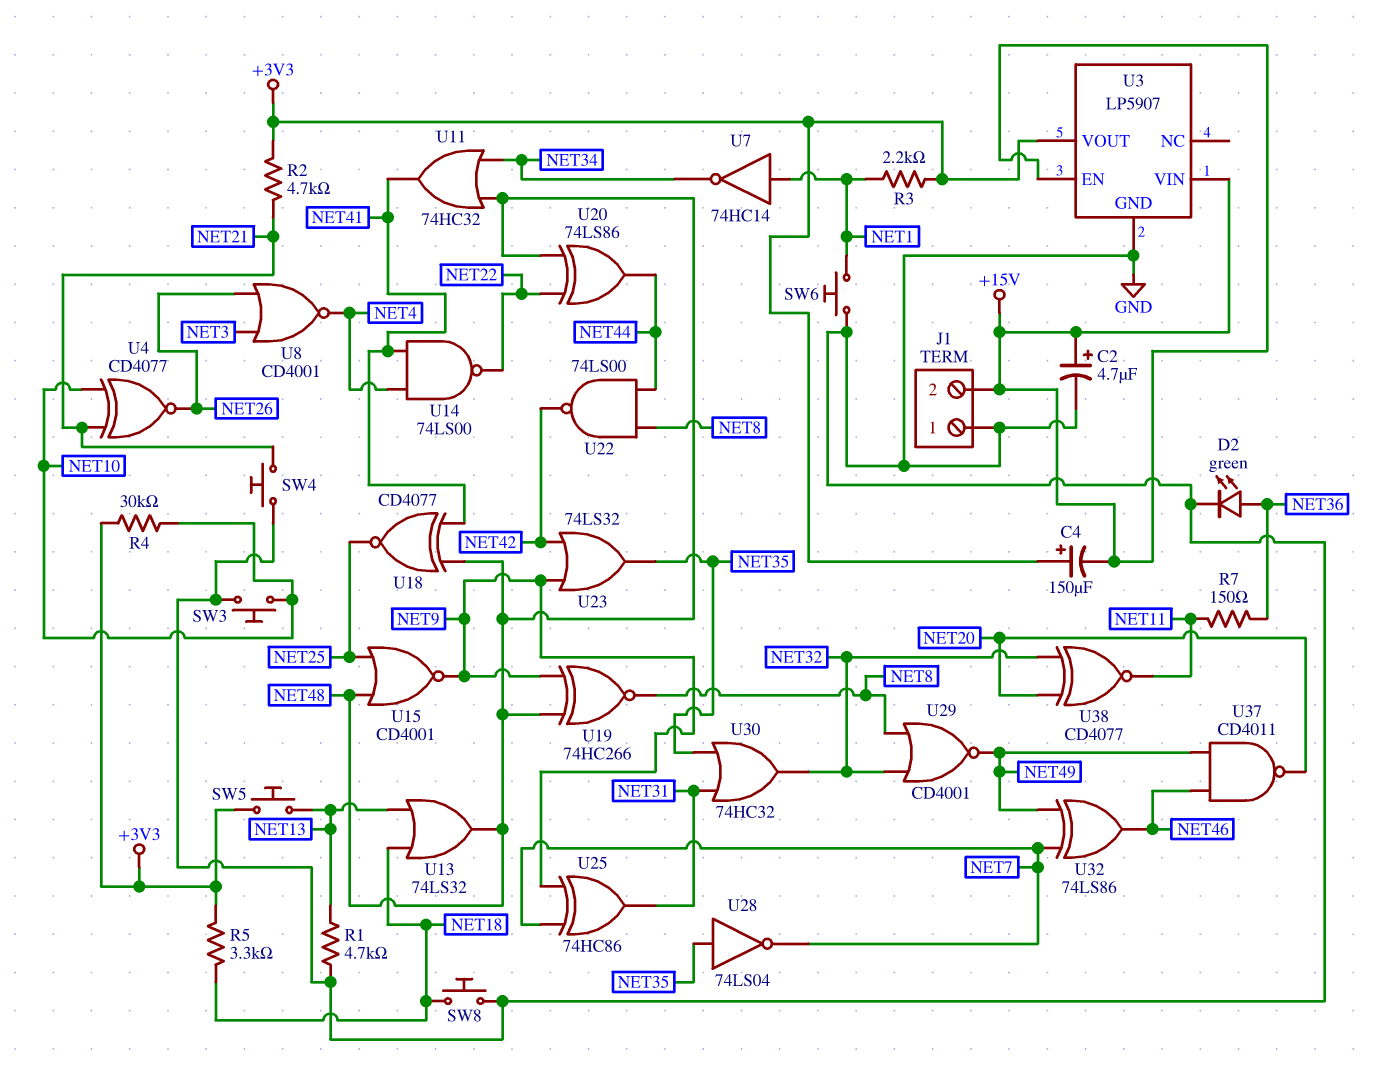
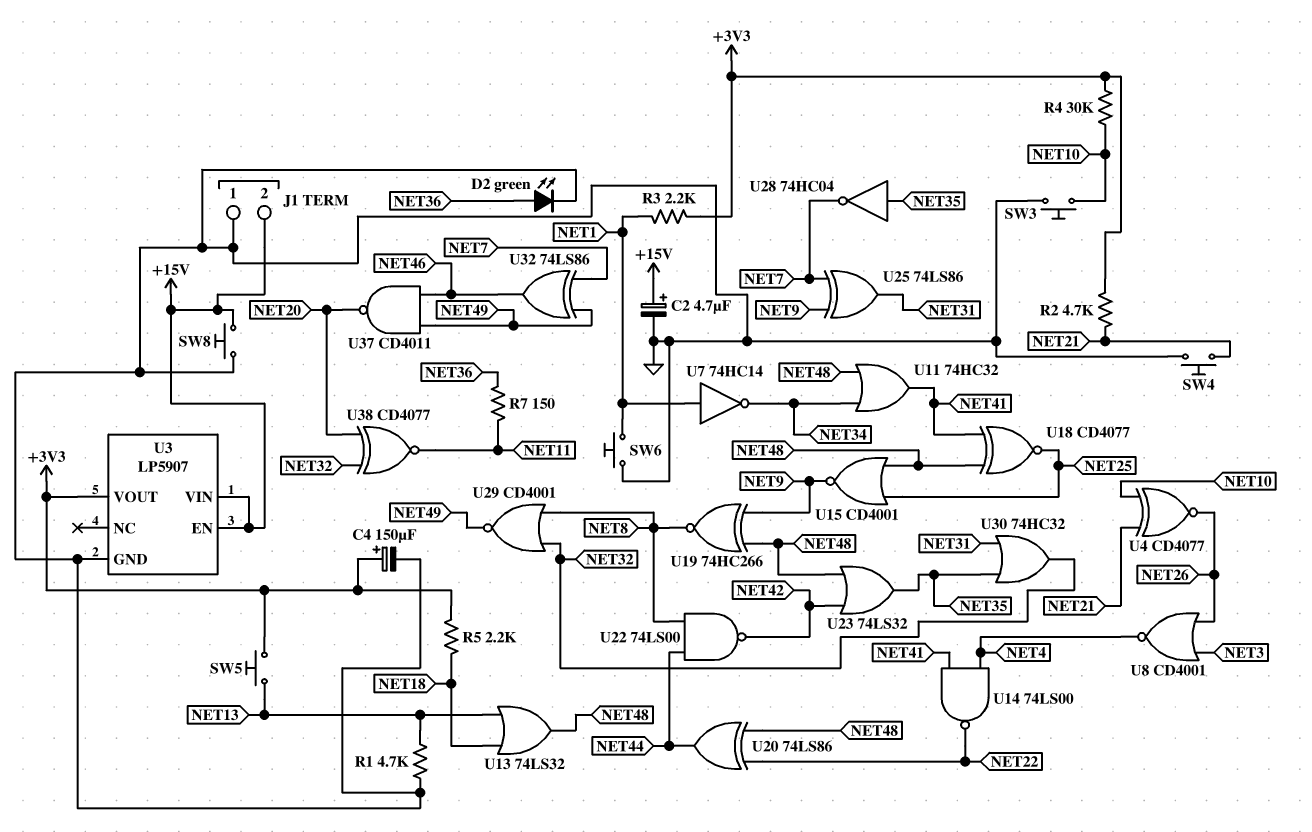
C4: 150uF (plus +3V3, minus +15V) -> 150uF (plus +3V3, minus GND)
R5: 3.3k (+3V3, NET18) -> 2.2k (+3V3, NET18)
SW8: button (GND, NET18) -> button (+15V, GND)
U23: OR 74LS32 (in NET9, in NET42, out NET35) -> OR 74LS32 (in NET42, in NET48, out NET35)
U25: XOR 74HC86 (in NET7, in NET9, out NET31) -> XOR 74LS86 (in NET7, in NET9, out NET31)
U28: NOT 74LS04 (in NET35, out NET7) -> NOT 74HC04 (in NET35, out NET7)

